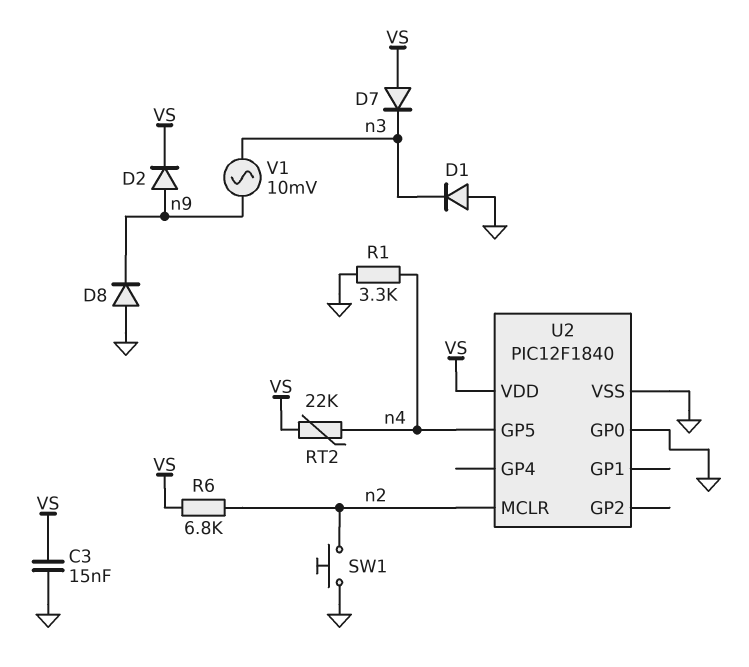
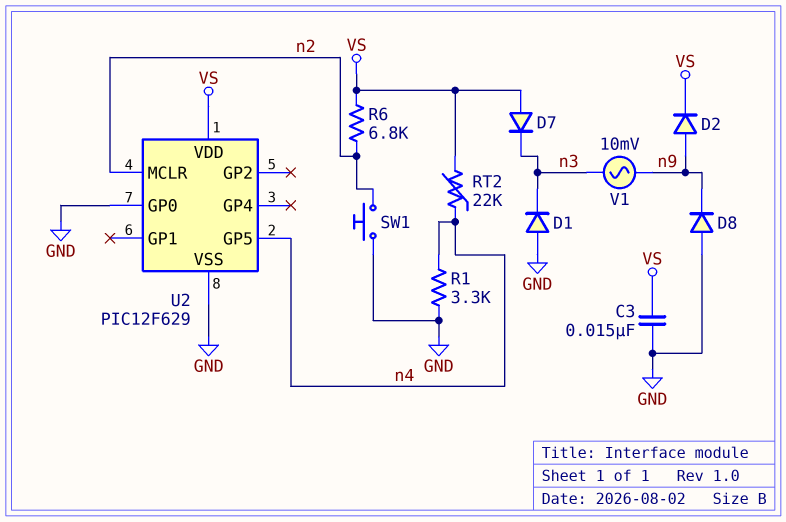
U2: PIC12F1840 -> PIC12F629

